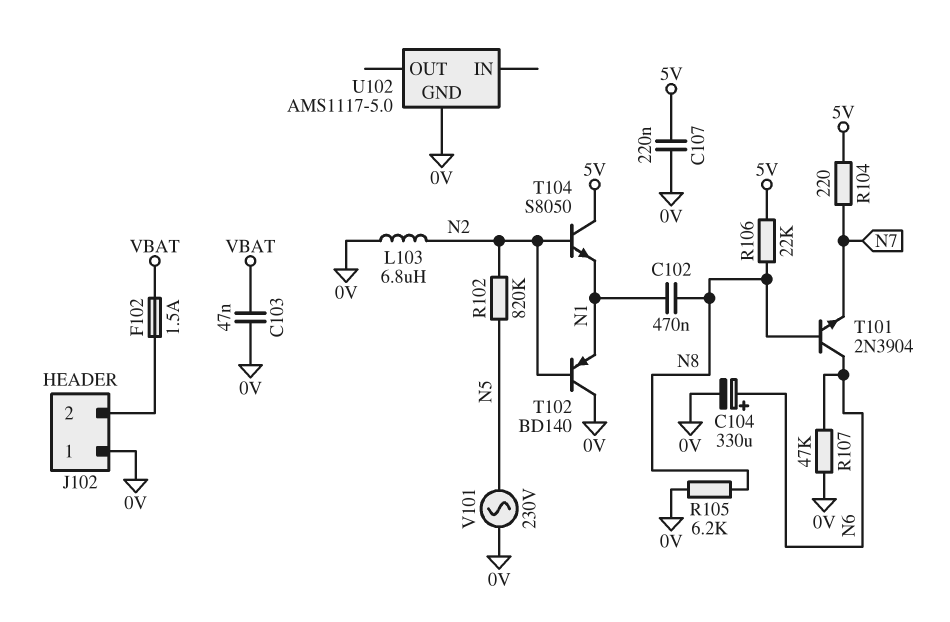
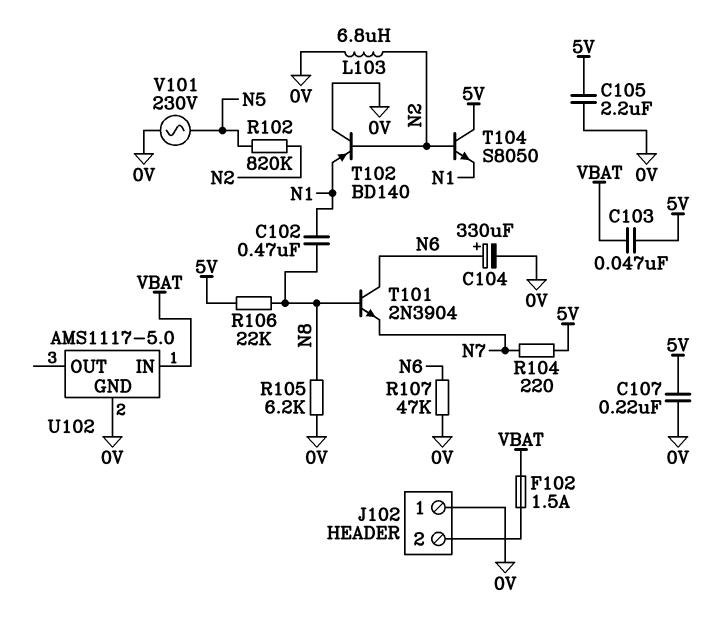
C103: 47nF (0V, VBAT) -> 47nF (5V, VBAT)
C105: none -> 2.2uF (0V, 5V)
U102 pin IN: none -> VBAT

